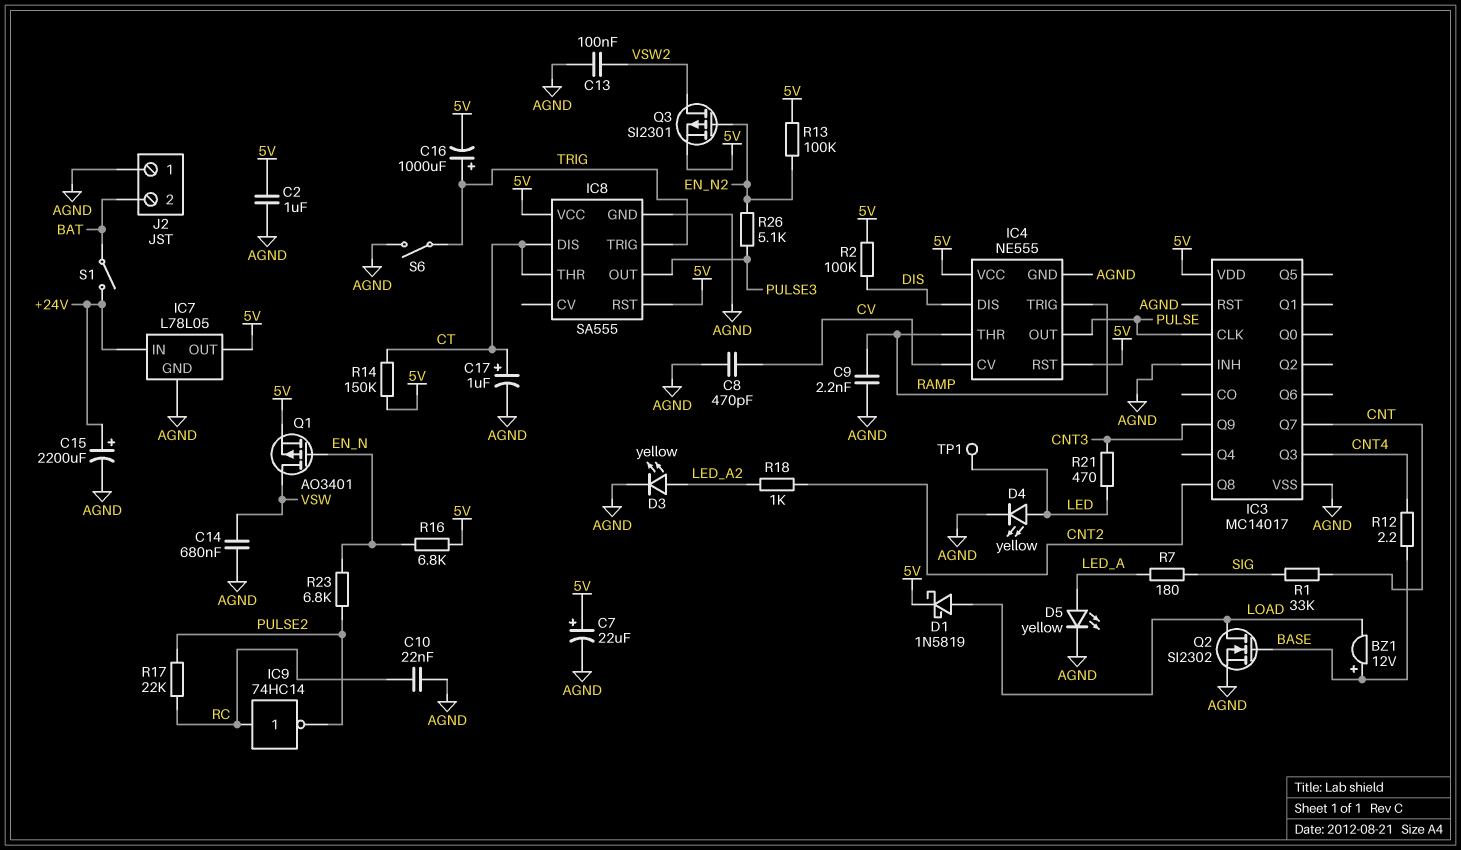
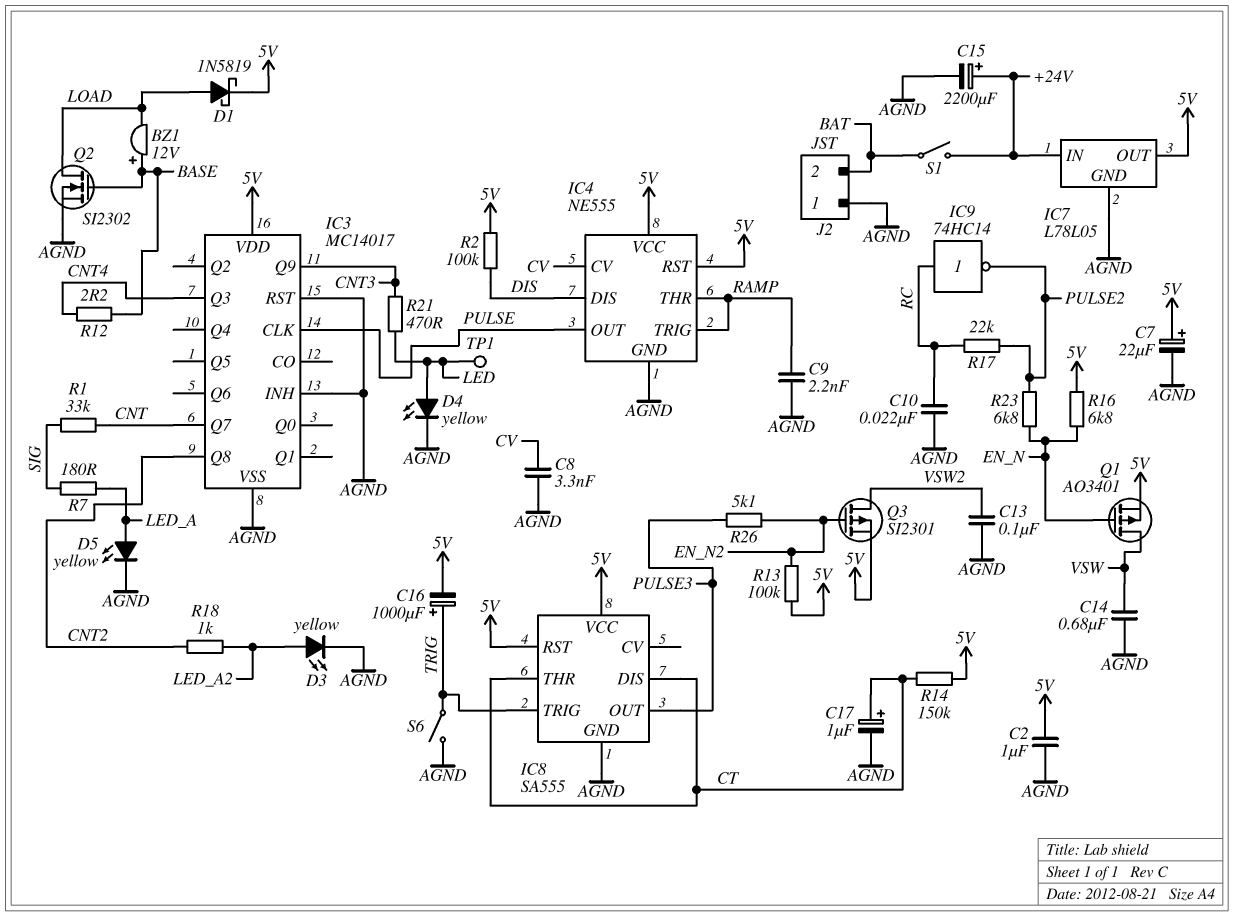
C8: 470pF (AGND, CV) -> 3.3nF (AGND, CV)

